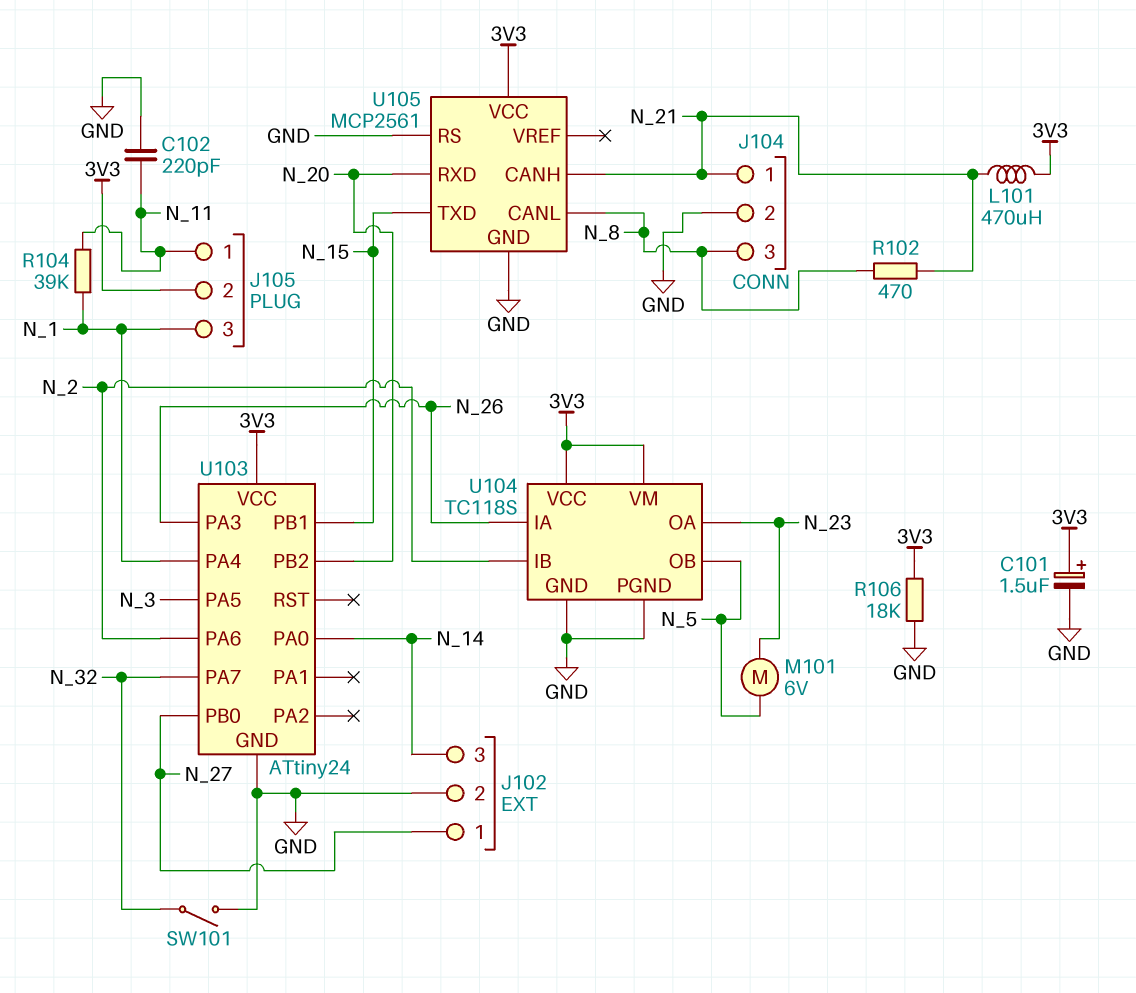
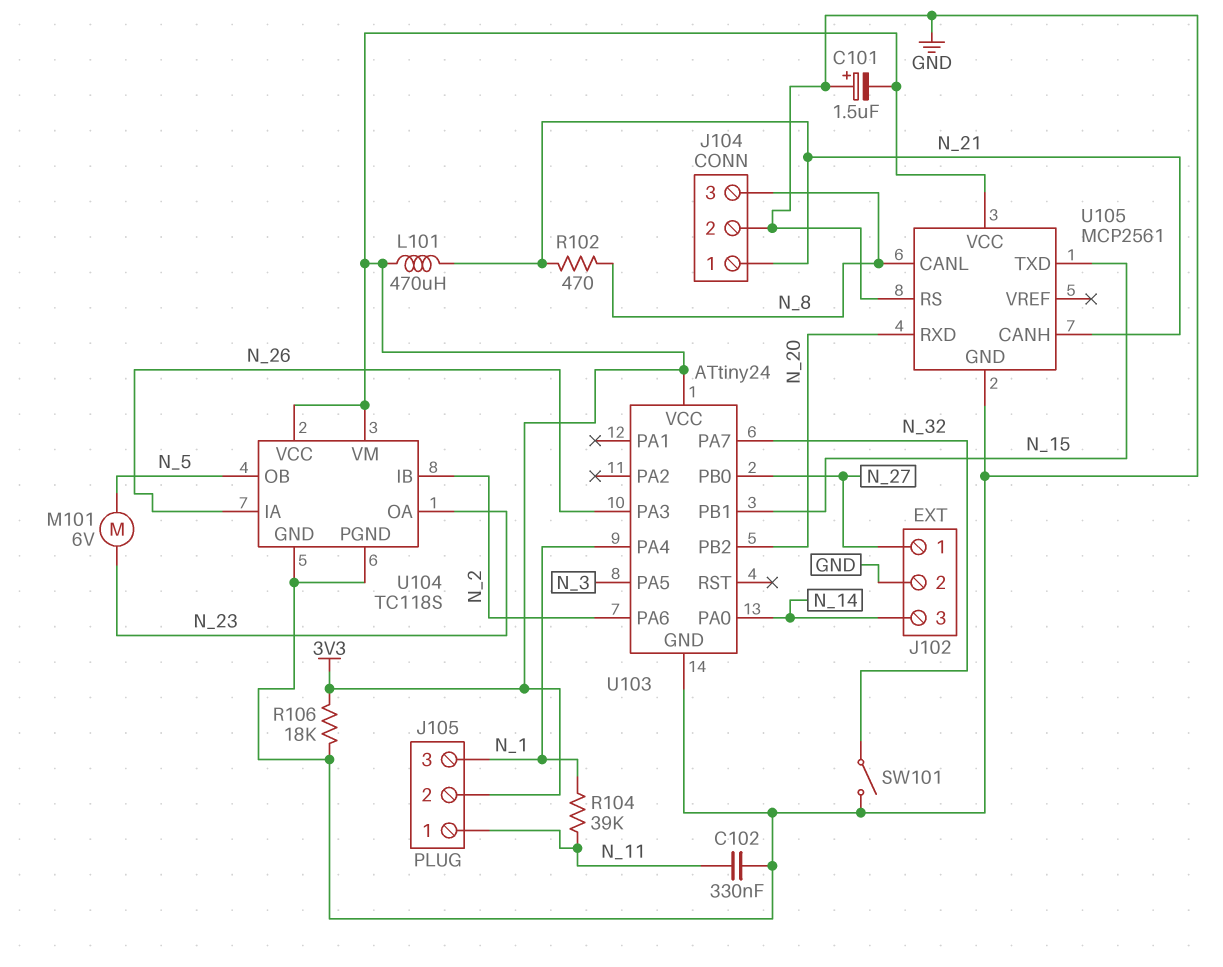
C101: 1.5uF (plus 3V3, minus GND) -> 1.5uF (plus GND, minus 3V3)
C102: 220pF (GND, N_11) -> 330nF (GND, N_11)

